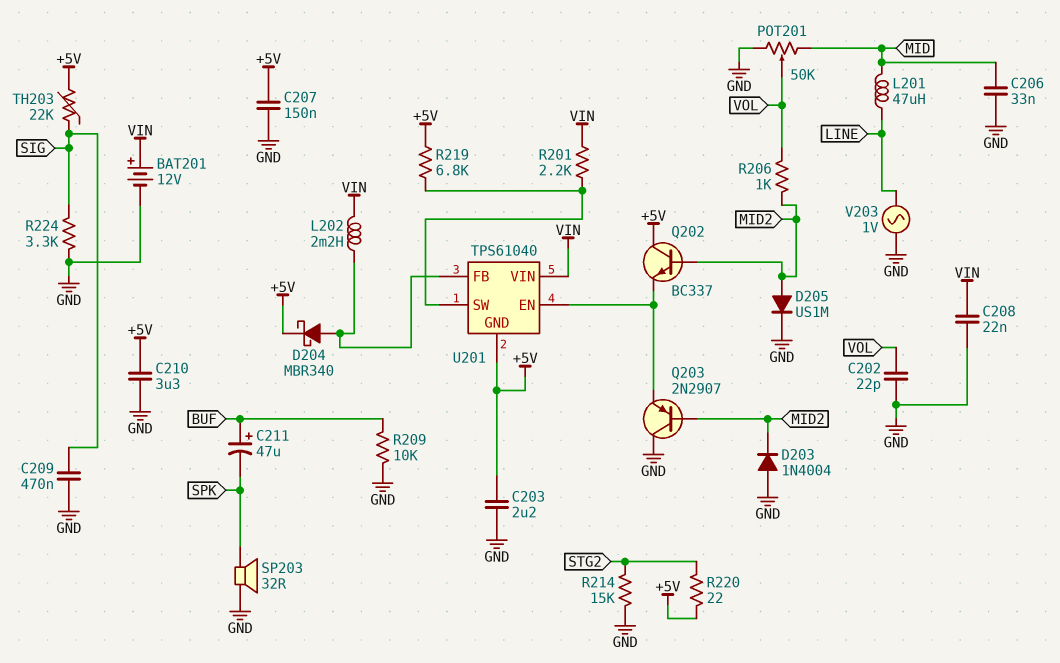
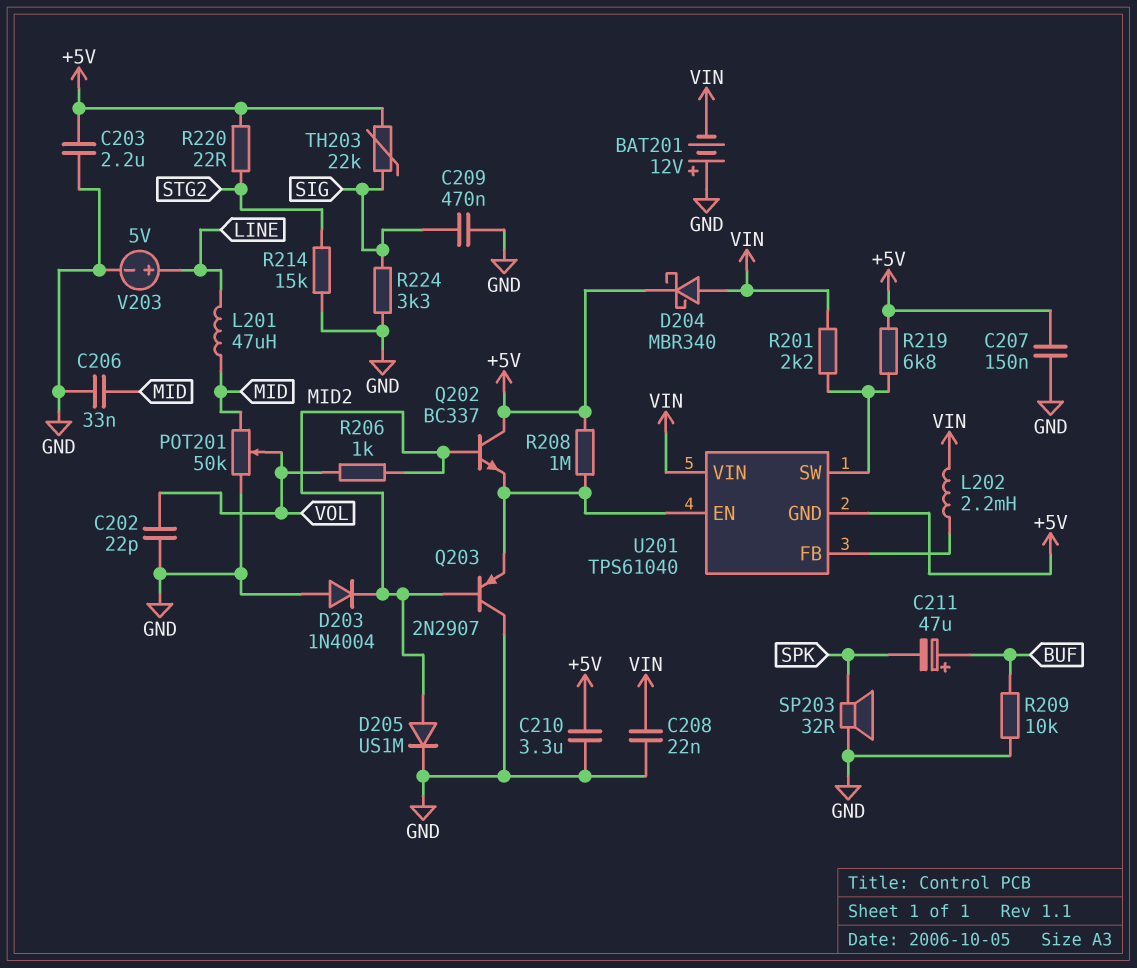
BAT201: 12V (plus VIN, minus GND) -> 12V (plus GND, minus VIN)
D204: schottky MBR340 (A U201/FB, K +5V) -> schottky MBR340 (A VIN, K +5V)
R208: none -> 1M (+5V, U201/EN)
V203: AC 1V (GND, LINE) -> 5V (plus LINE, minus GND)

